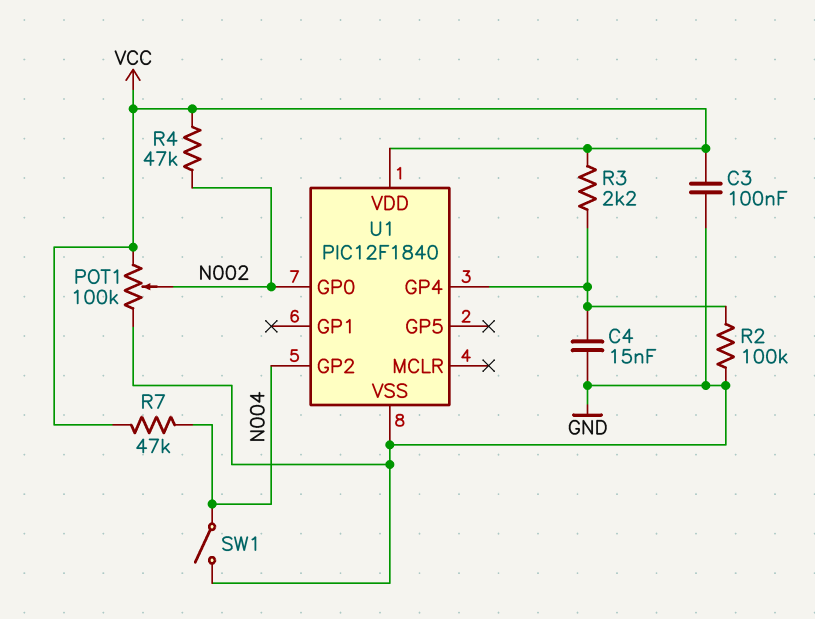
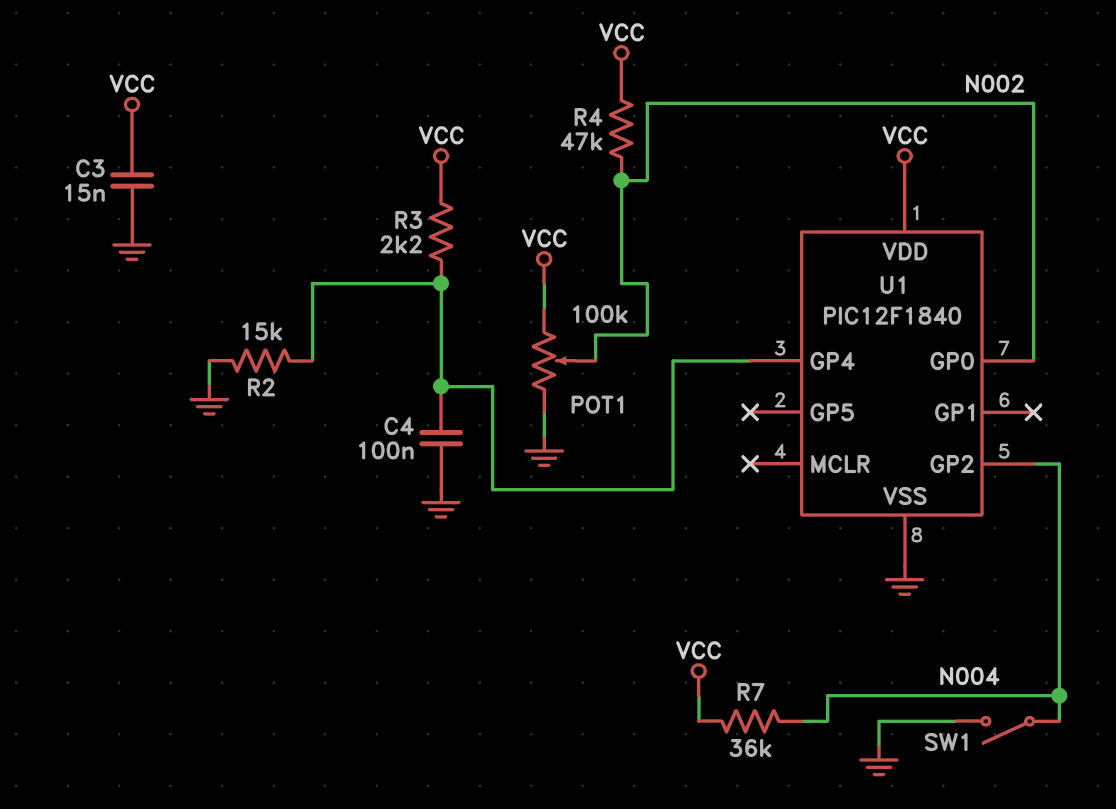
C3: 100nF (GND, VCC) -> 15nF (GND, VCC)
C4: 15nF (GND, U1/GP4) -> 100nF (GND, U1/GP4)
R2: 100k (GND, U1/GP4) -> 15k (GND, U1/GP4)
R7: 47k (N004, VCC) -> 36k (N004, VCC)

